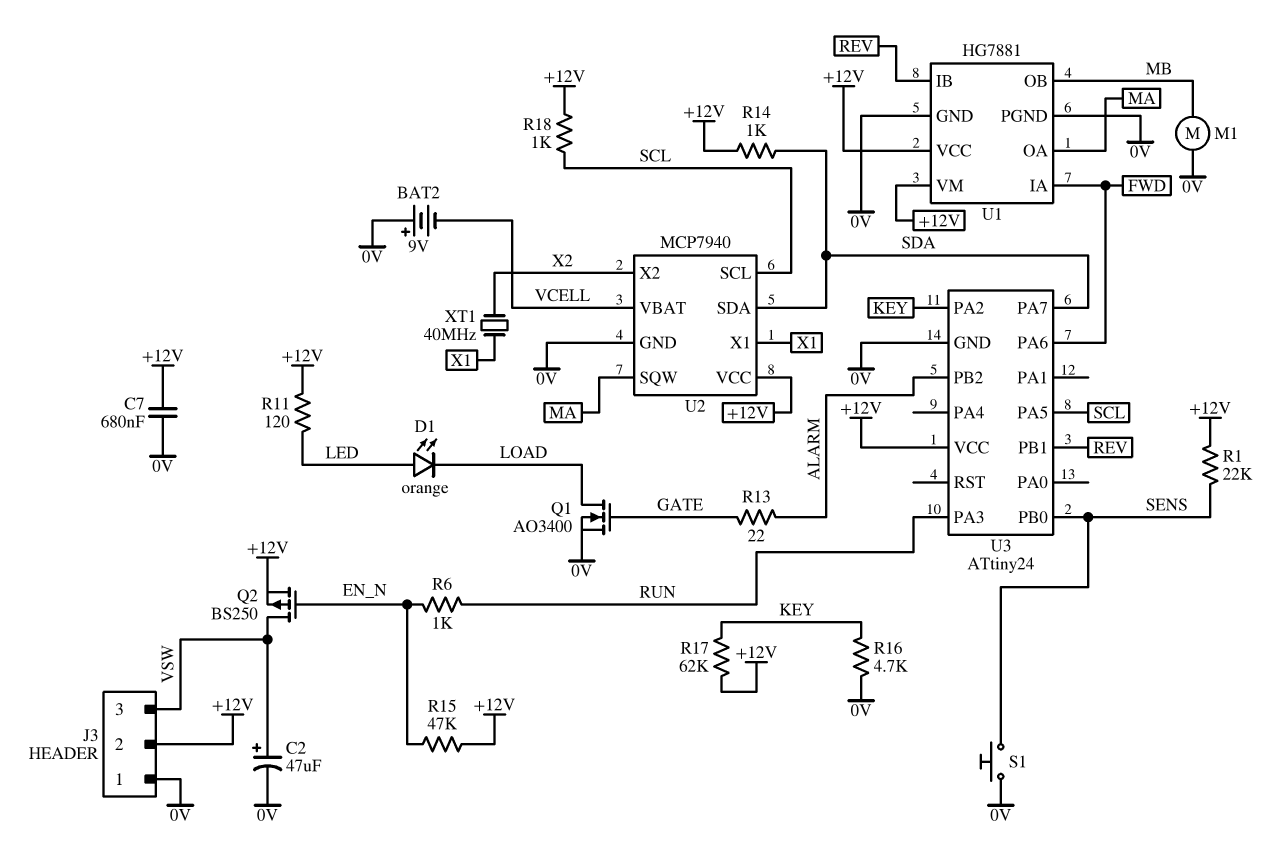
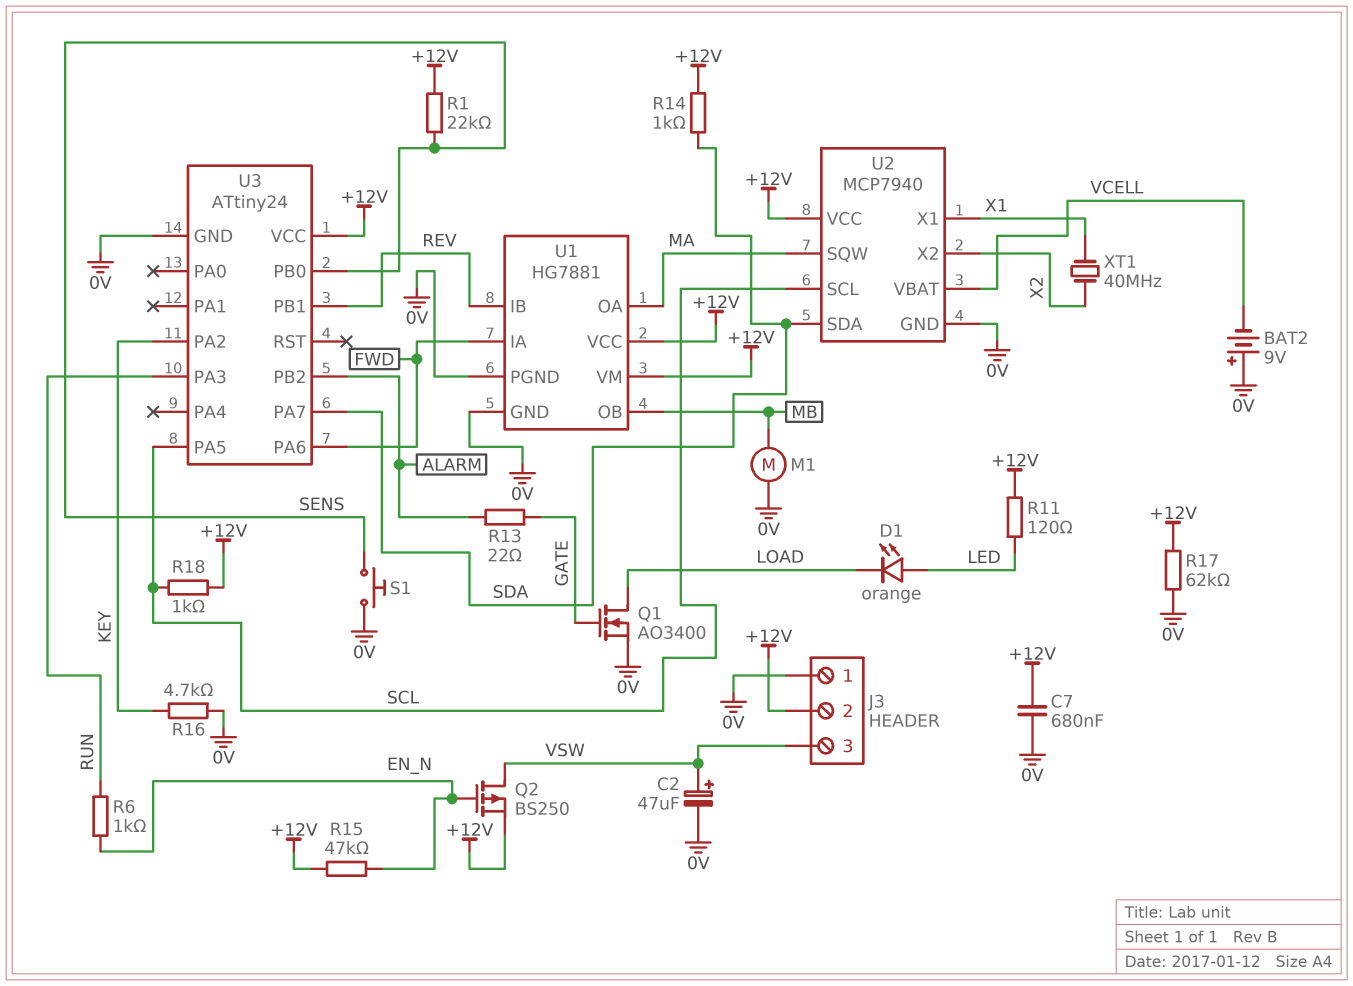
R17: 62k (+12V, KEY) -> 62k (+12V, 0V)

